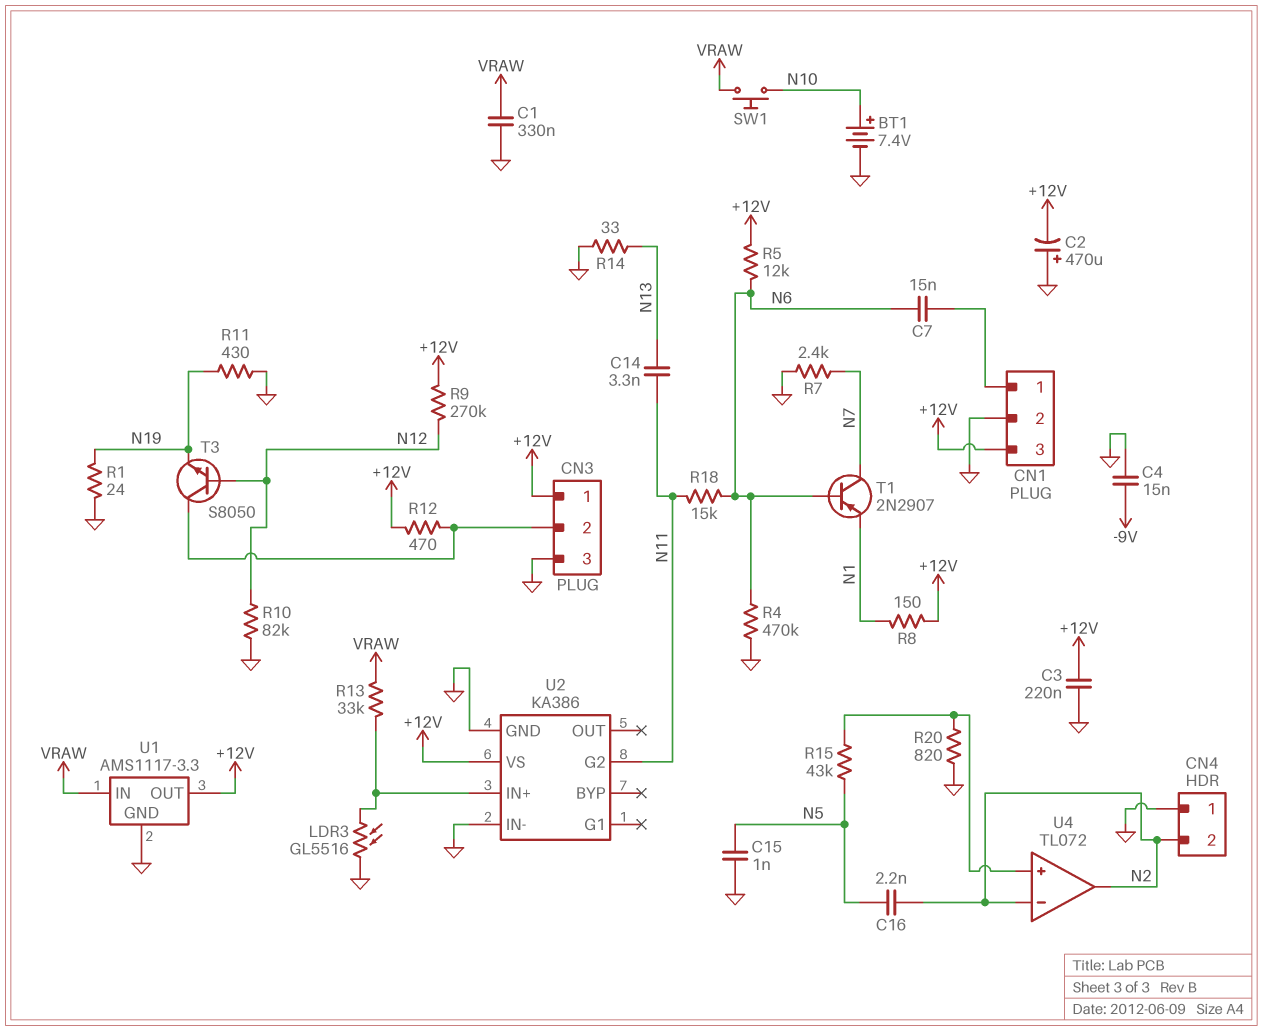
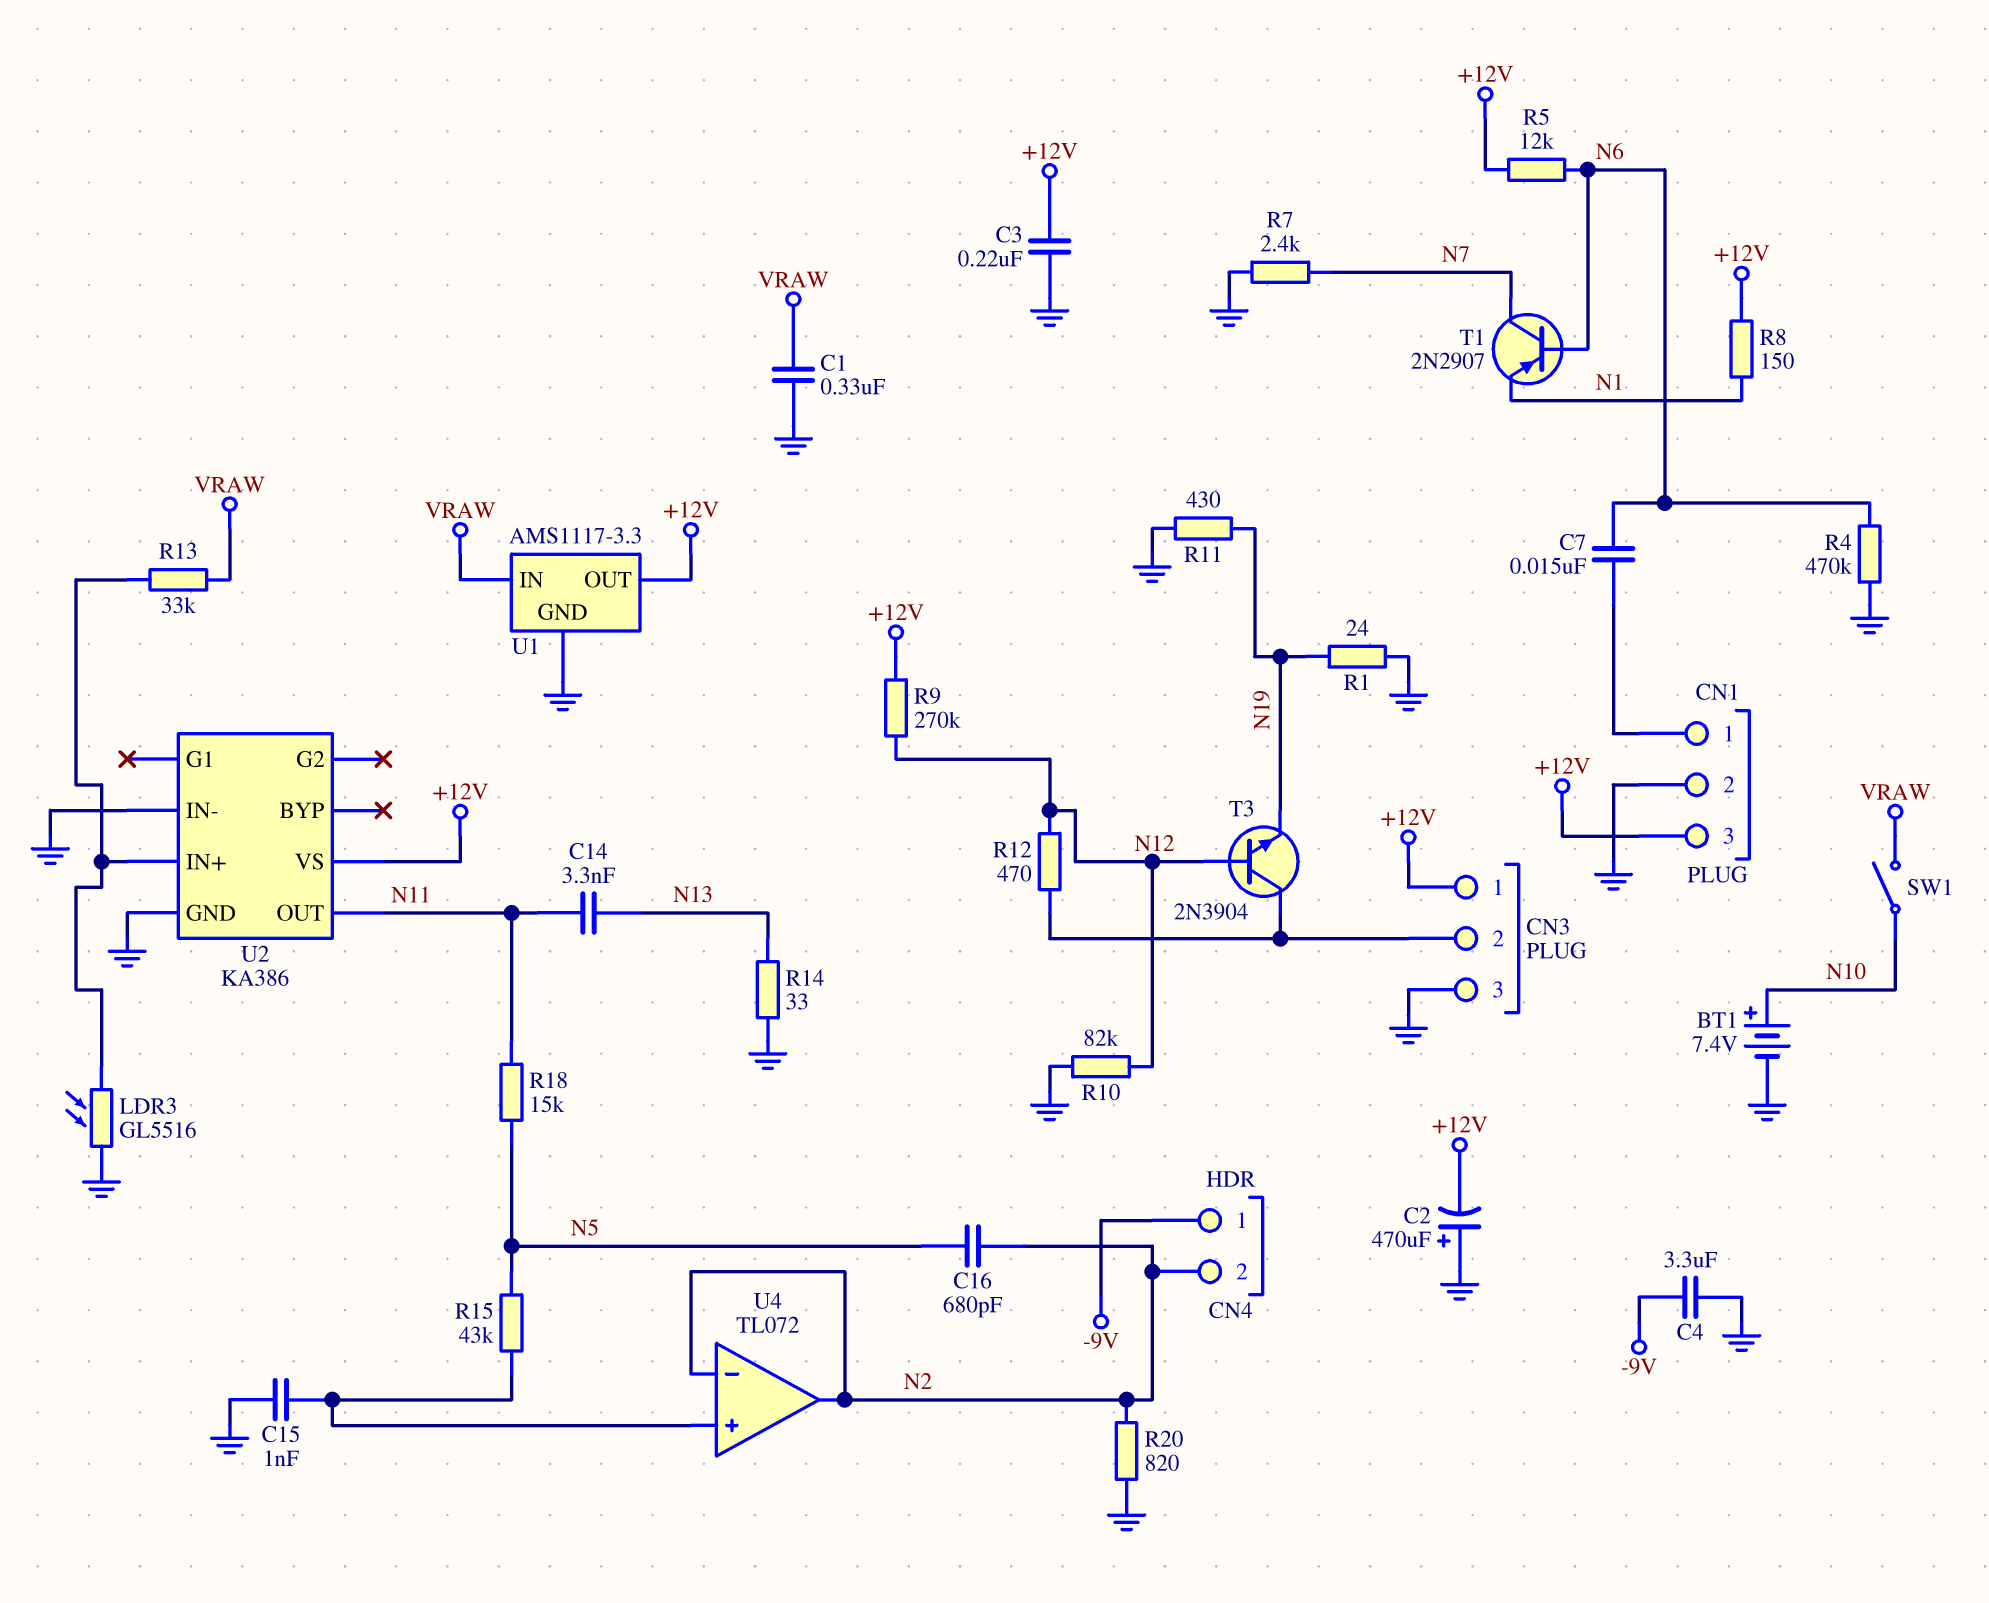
C4: 15nF (-9V, GND) -> 3.3uF (-9V, GND)
C15: 1nF (GND, N5) -> 1nF (GND, U4/in+)
C16: 2.2nF (N2, N5) -> 680pF (N2, N5)
CN4 pin 1: GND -> -9V
R12: 470 (+12V, CN3/2) -> 470 (CN3/2, N12)
R18: 15k (N6, N11) -> 15k (N5, N11)
R20: 820 (GND, U4/in+) -> 820 (GND, N2)
SW1: button (N10, VRAW) -> switch (N10, VRAW)
T3: NPN S8050 (B N12, C CN3/2, E N19) -> NPN 2N3904 (B N12, C CN3/2, E N19)
U2 pin G2: N11 -> none
U2 pin OUT: none -> N11

